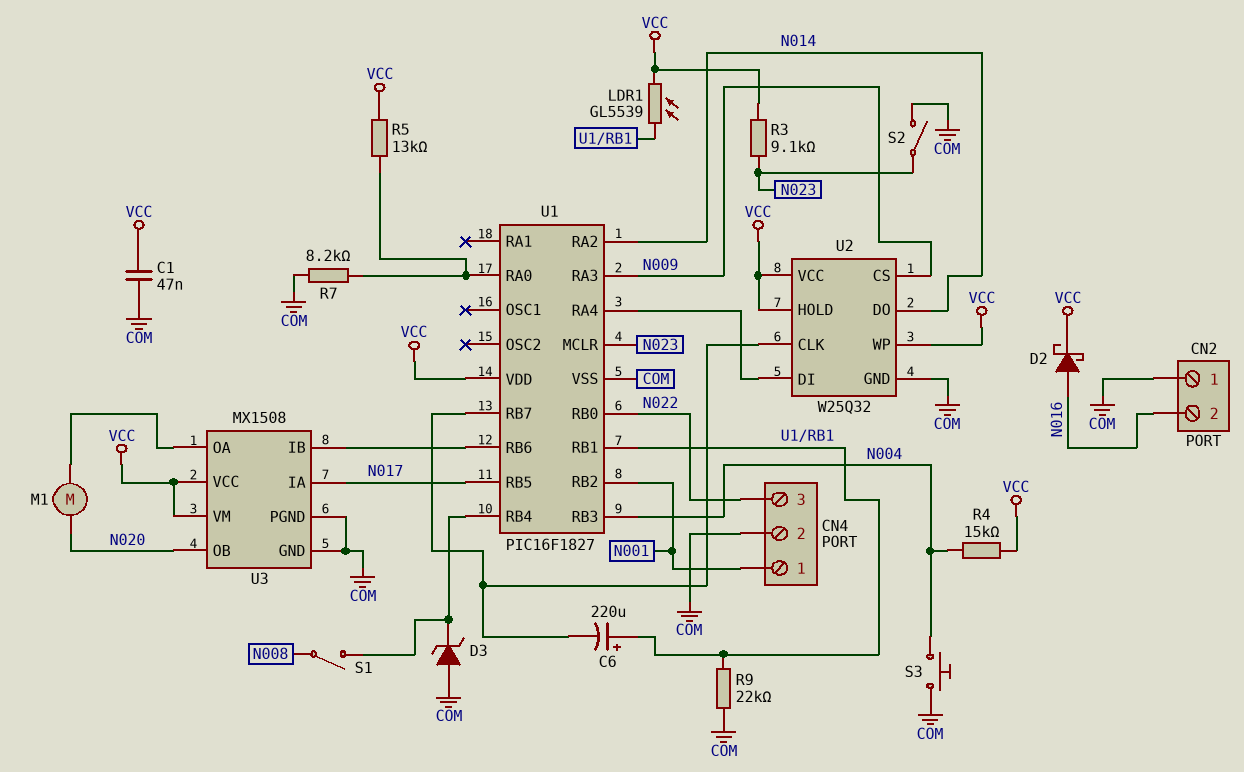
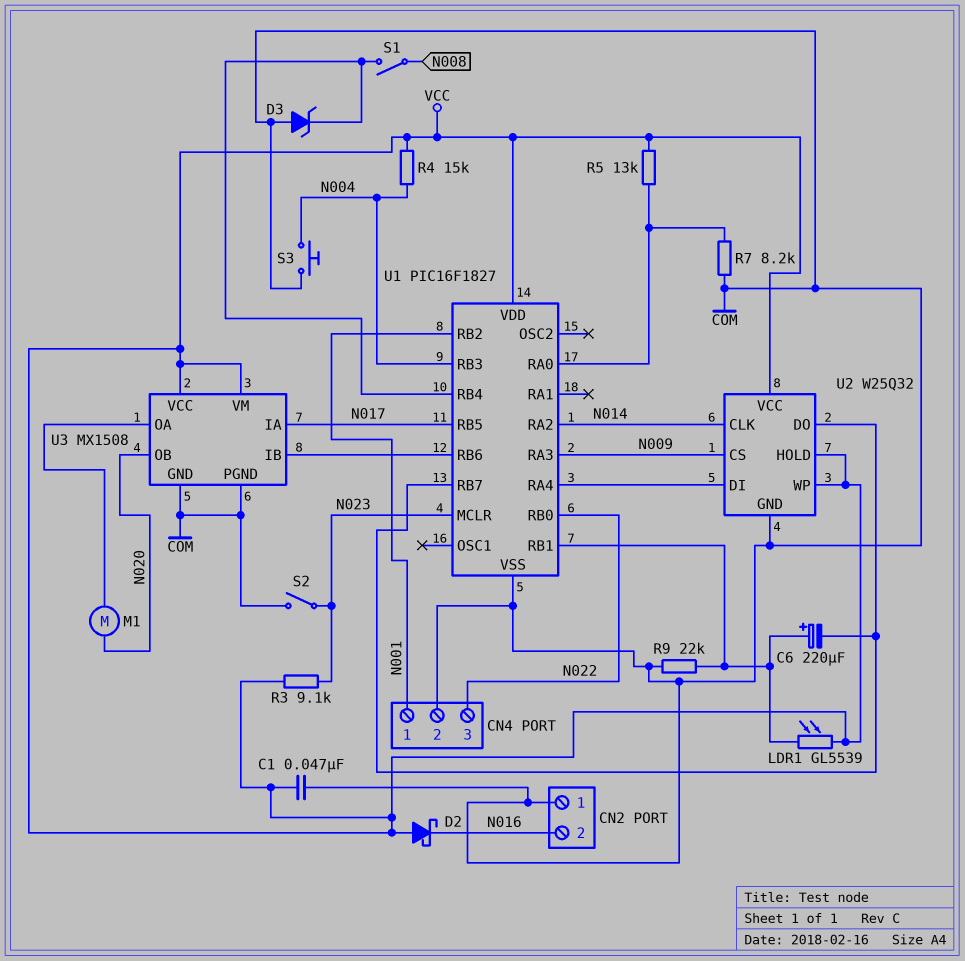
D2: schottky (A N016, K VCC) -> schottky (A VCC, K N016)
U2 pin CLK: U1/RB7 -> N014
U2 pin DO: N014 -> U1/RB7

